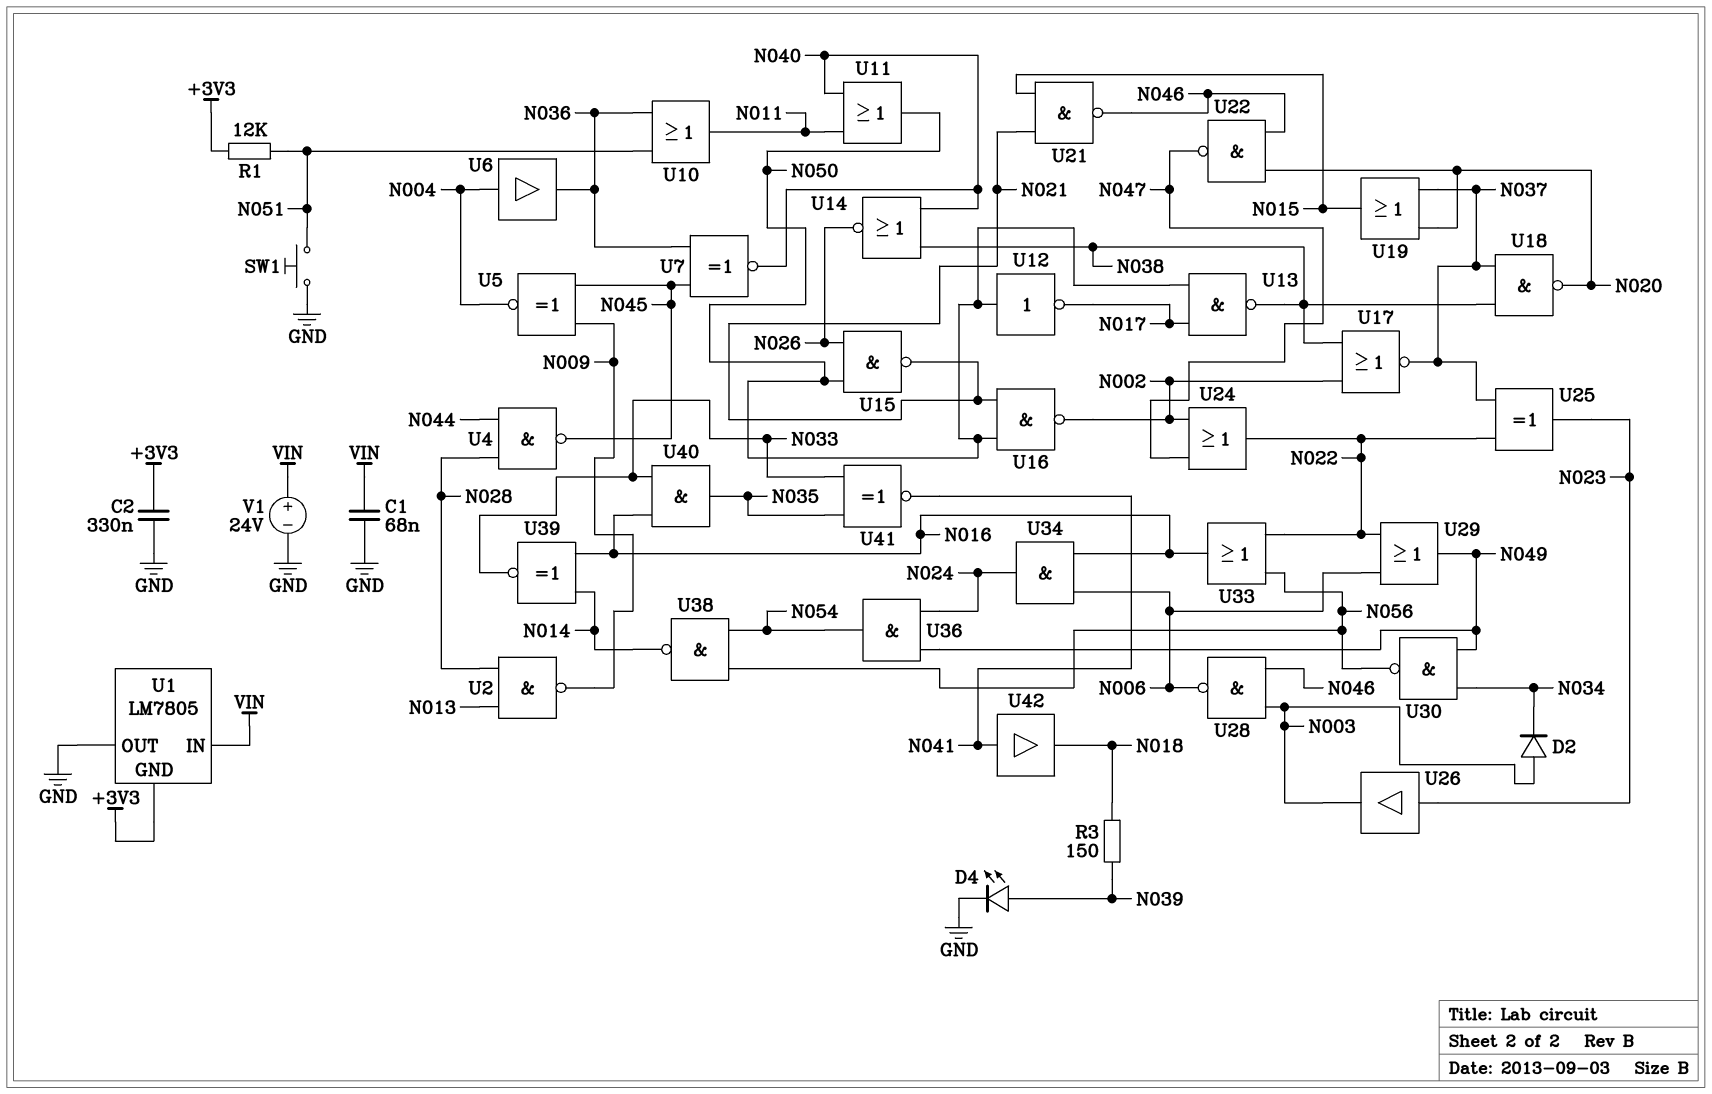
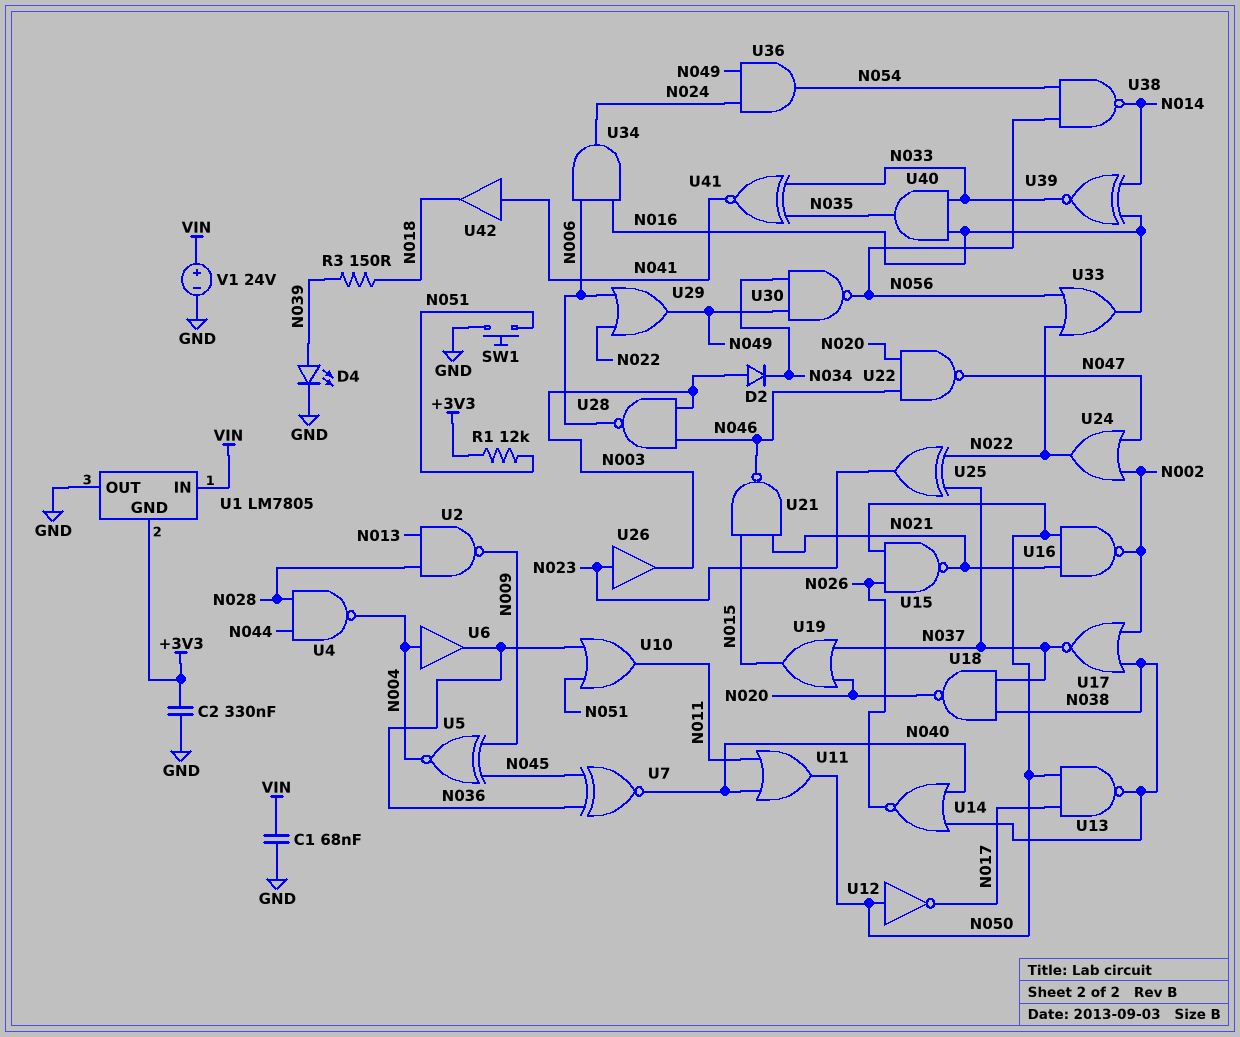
U4: NAND (in N028, in N044, out N045) -> NAND (in N028, in N044, out N004)

